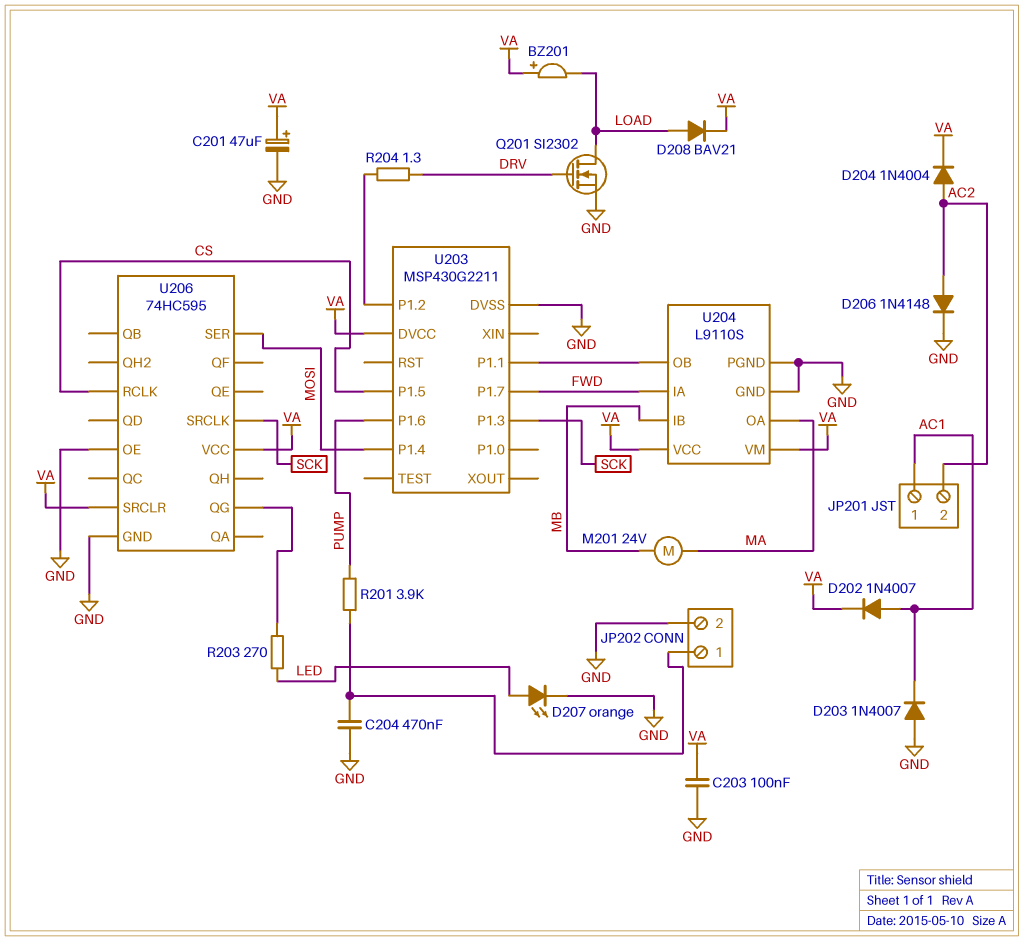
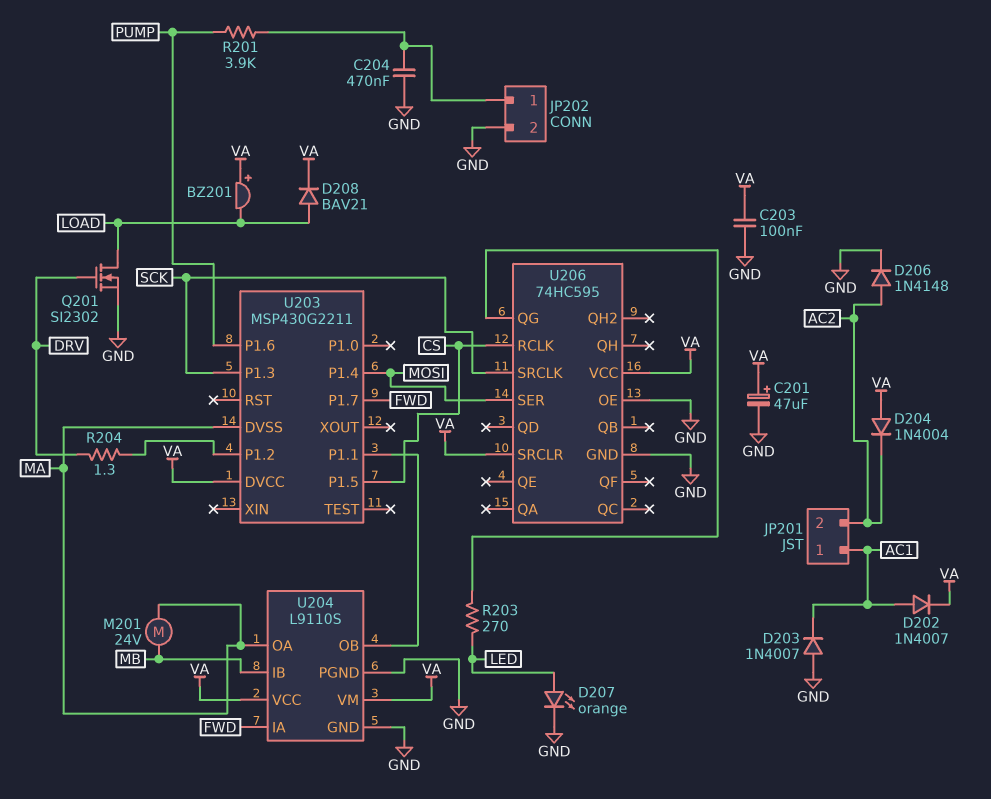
D204: diode 1N4004 (A AC2, K VA) -> diode 1N4004 (A VA, K AC2)
U203 pin DVSS: GND -> MA

